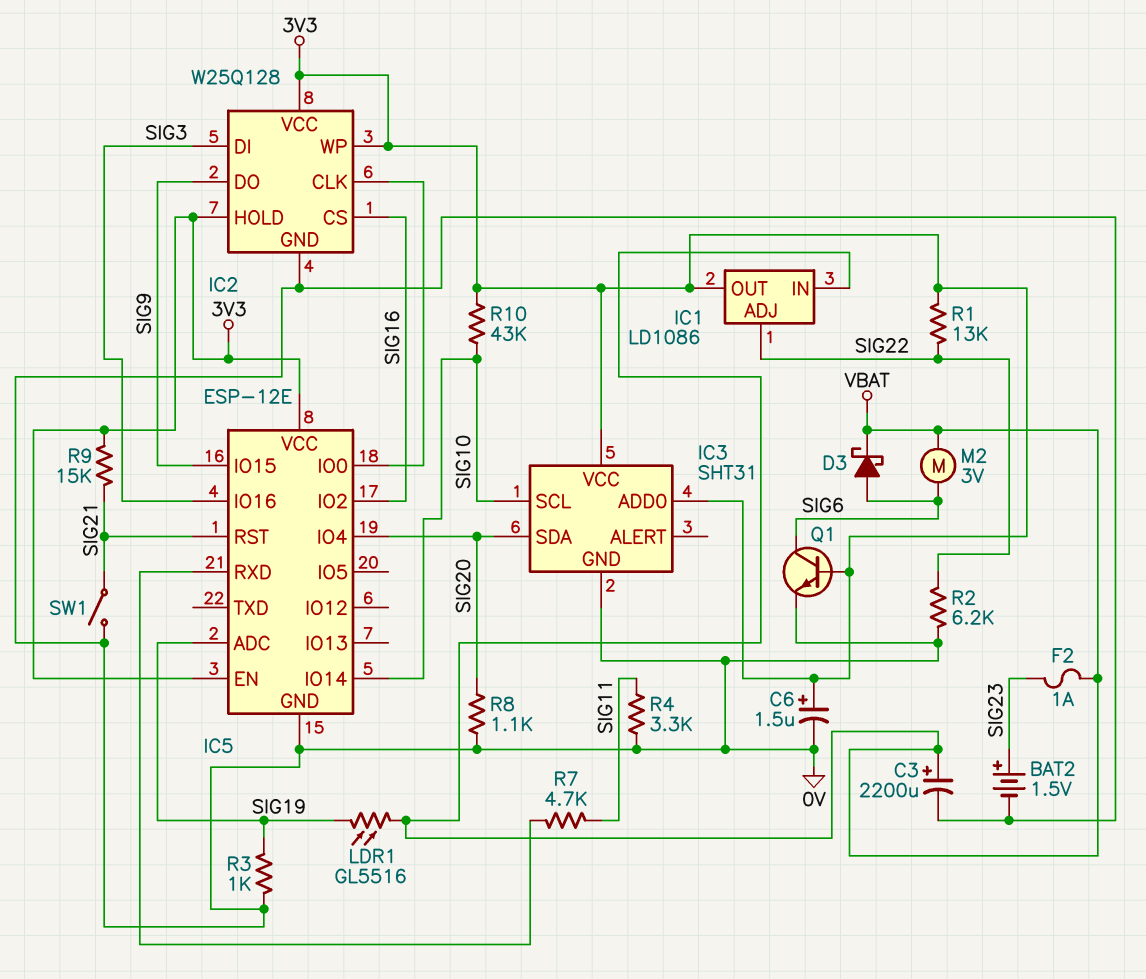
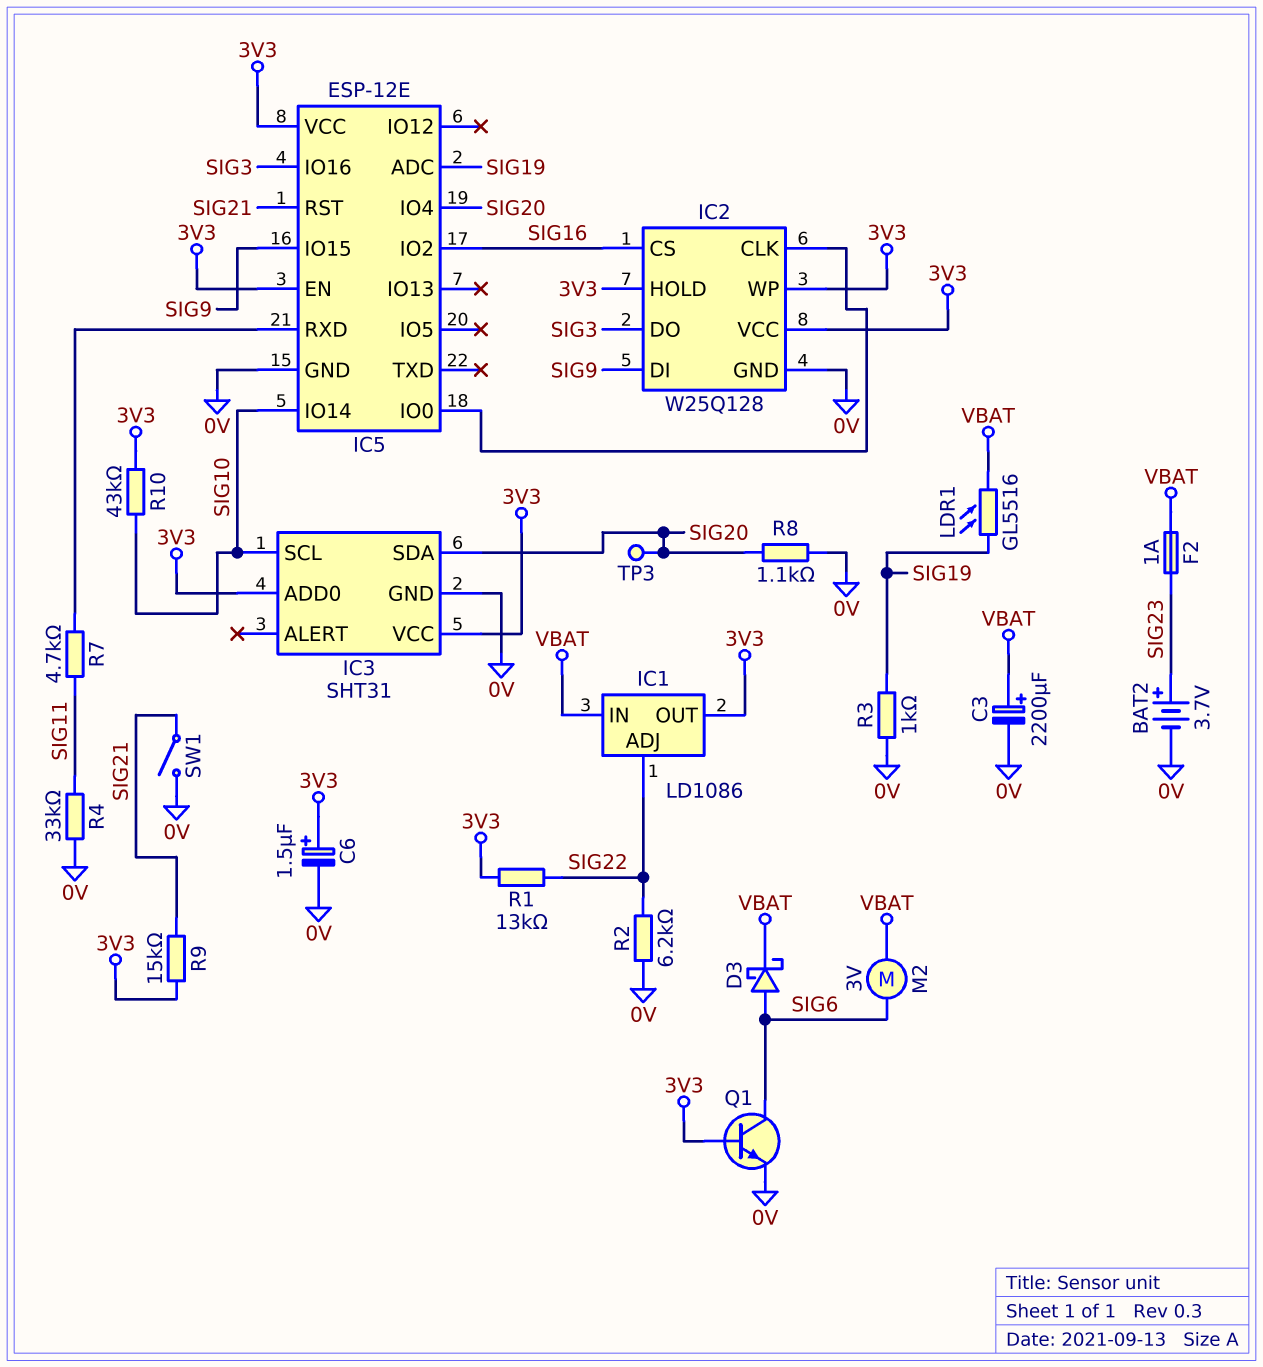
BAT2: 1.5V (plus SIG23, minus 0V) -> 3.7V (plus SIG23, minus 0V)
IC2 pin DI: SIG3 -> SIG9
IC2 pin DO: SIG9 -> SIG3
R4: 3.3k (0V, SIG11) -> 33k (0V, SIG11)
TP3: none -> test point (SIG20)

